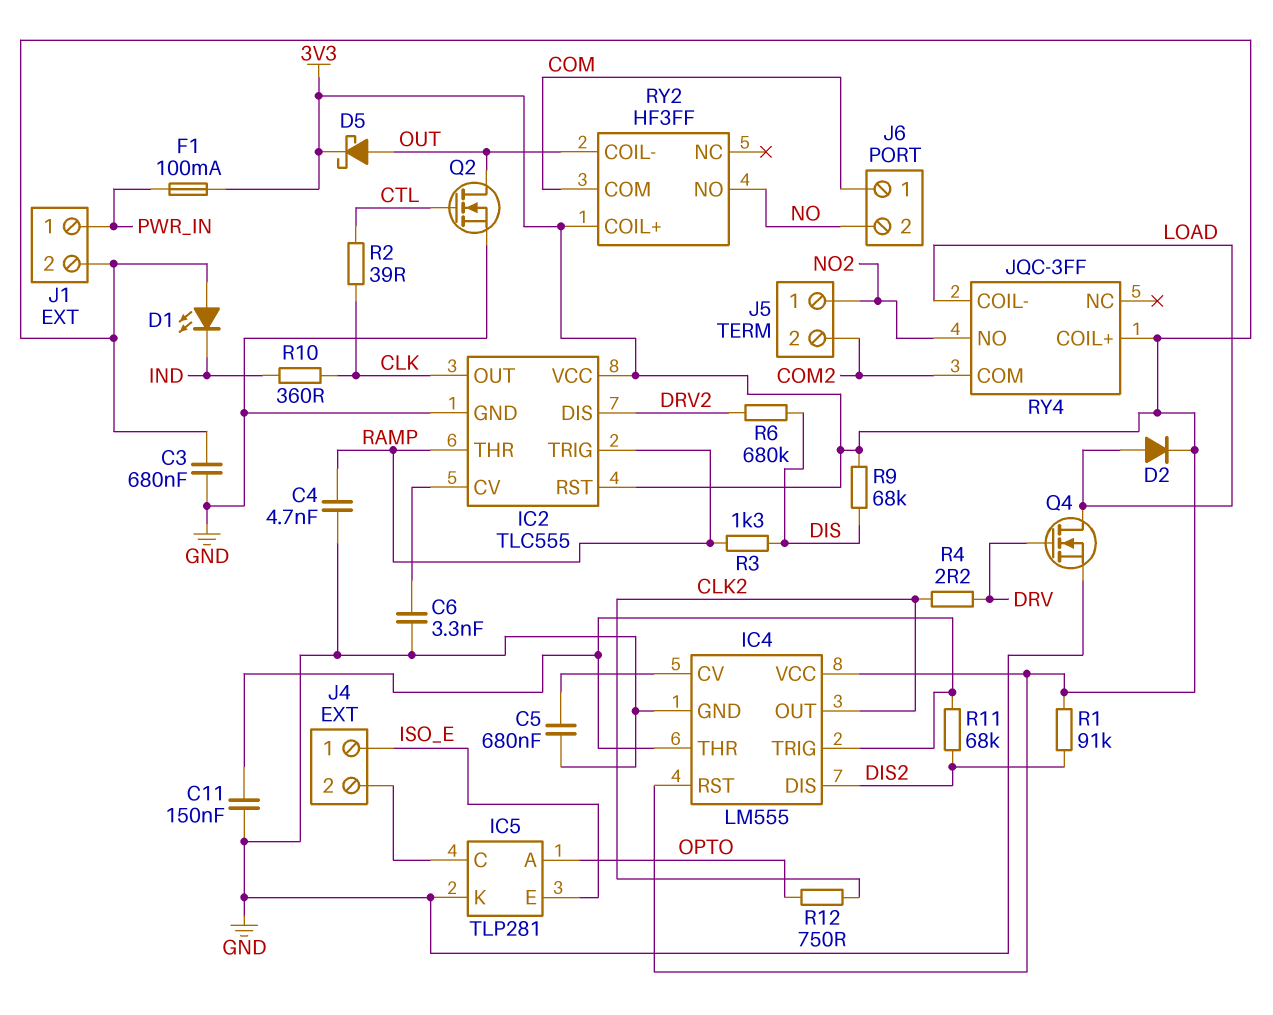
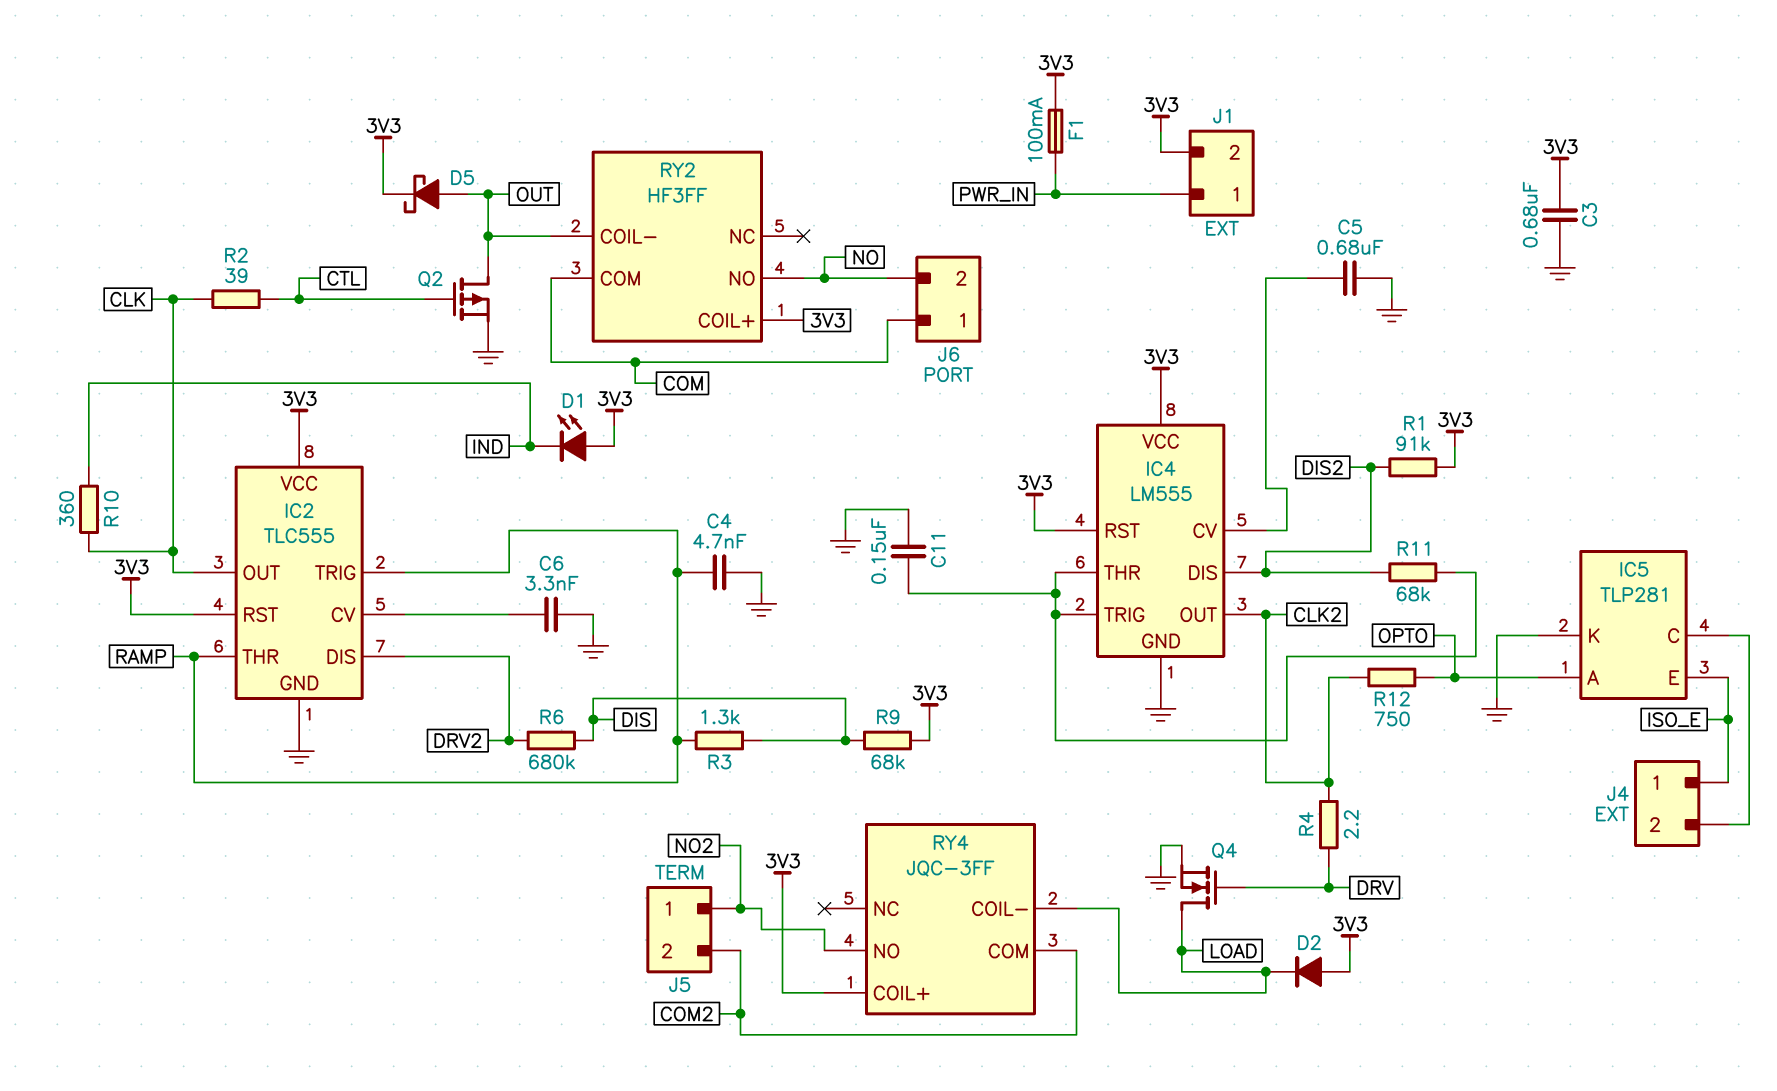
D2: diode (A LOAD, K 3V3) -> diode (A 3V3, K LOAD)
Q2: NMOS (G CTL, D OUT, S GND) -> PMOS (G CTL, D OUT, S GND)

